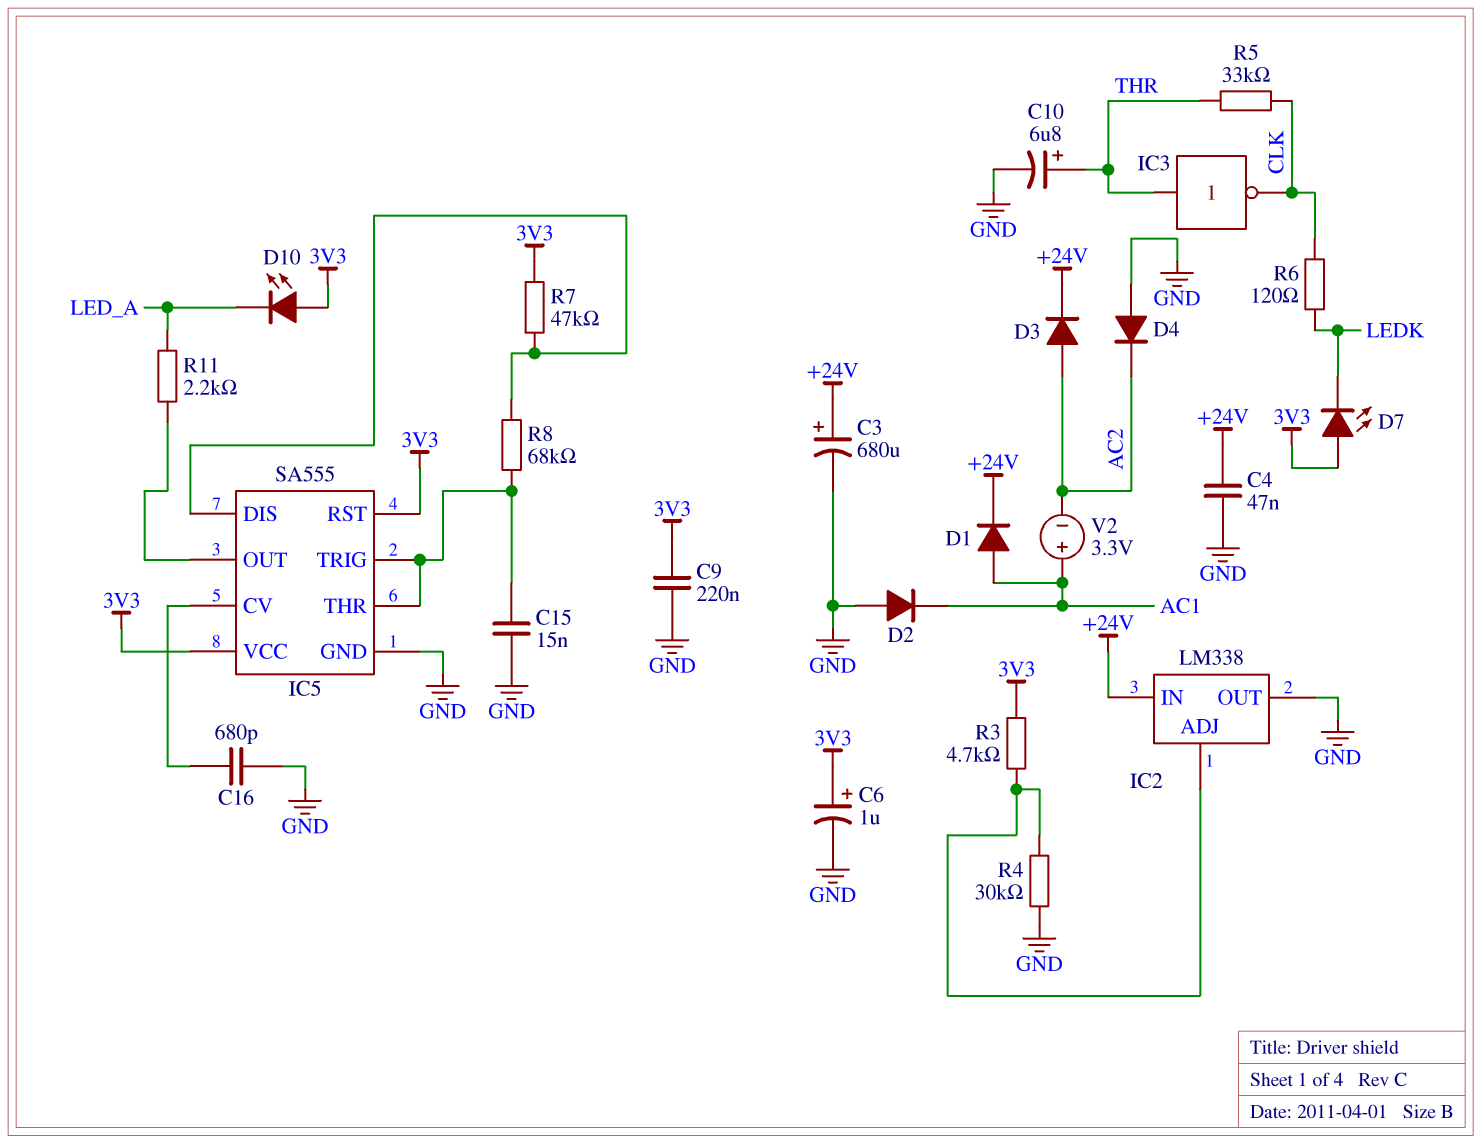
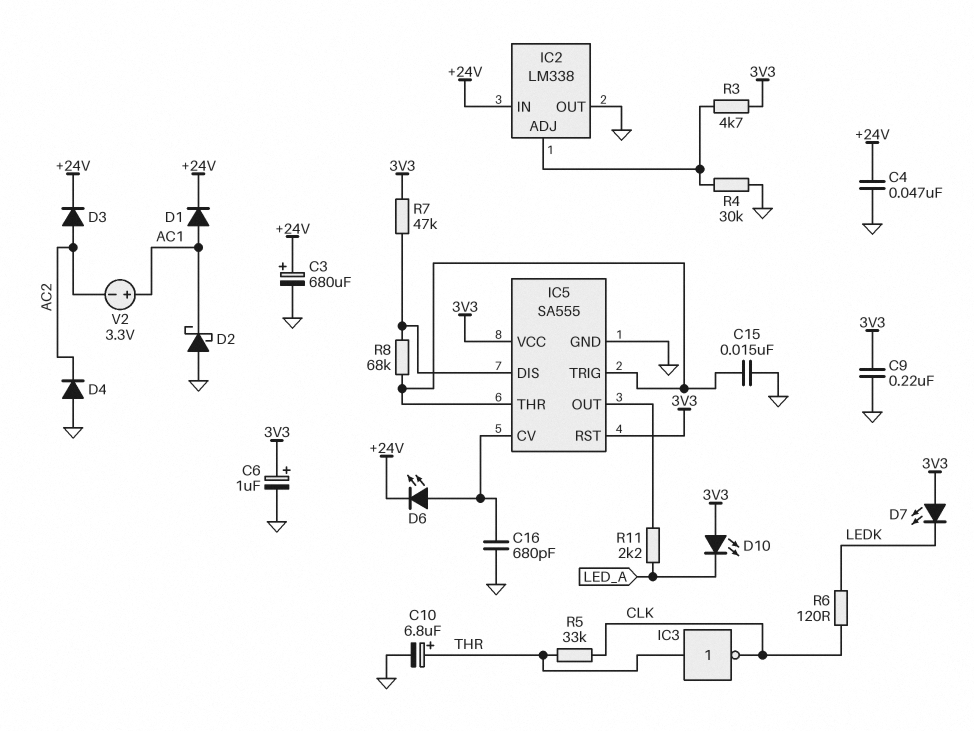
D2: diode (A GND, K AC1) -> schottky (A GND, K AC1)
D6: none -> LED (A IC5/CV, K +24V)

